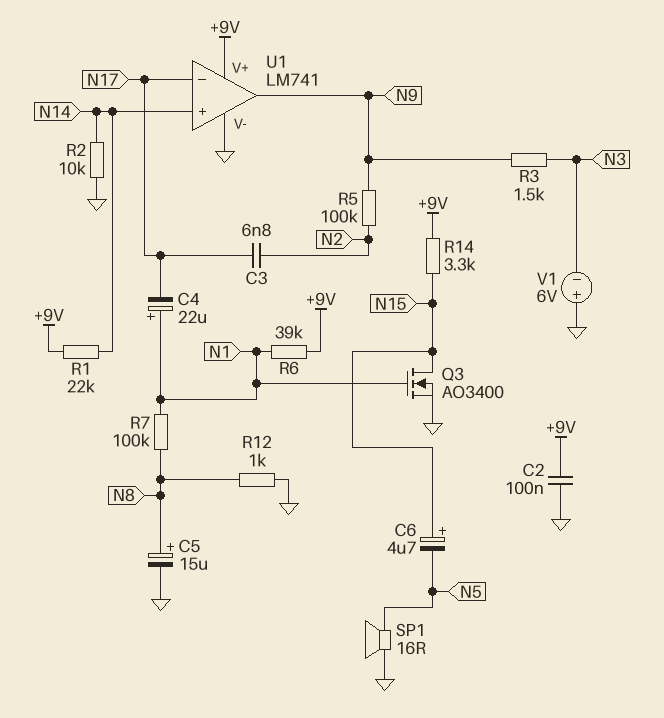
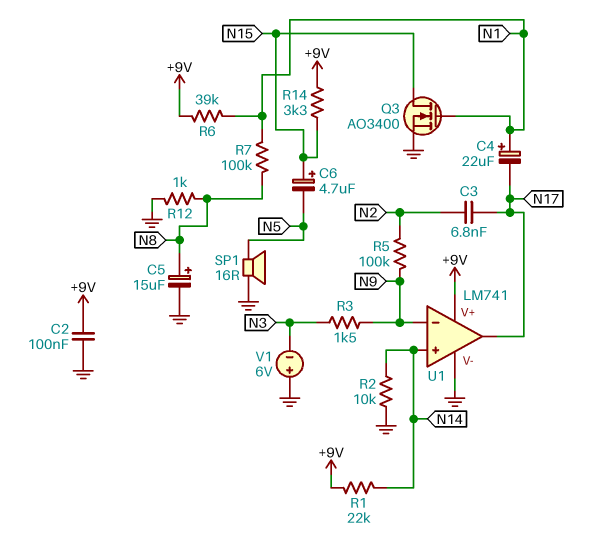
U1 pin in-: N17 -> N9
U1 pin out: N9 -> N17

